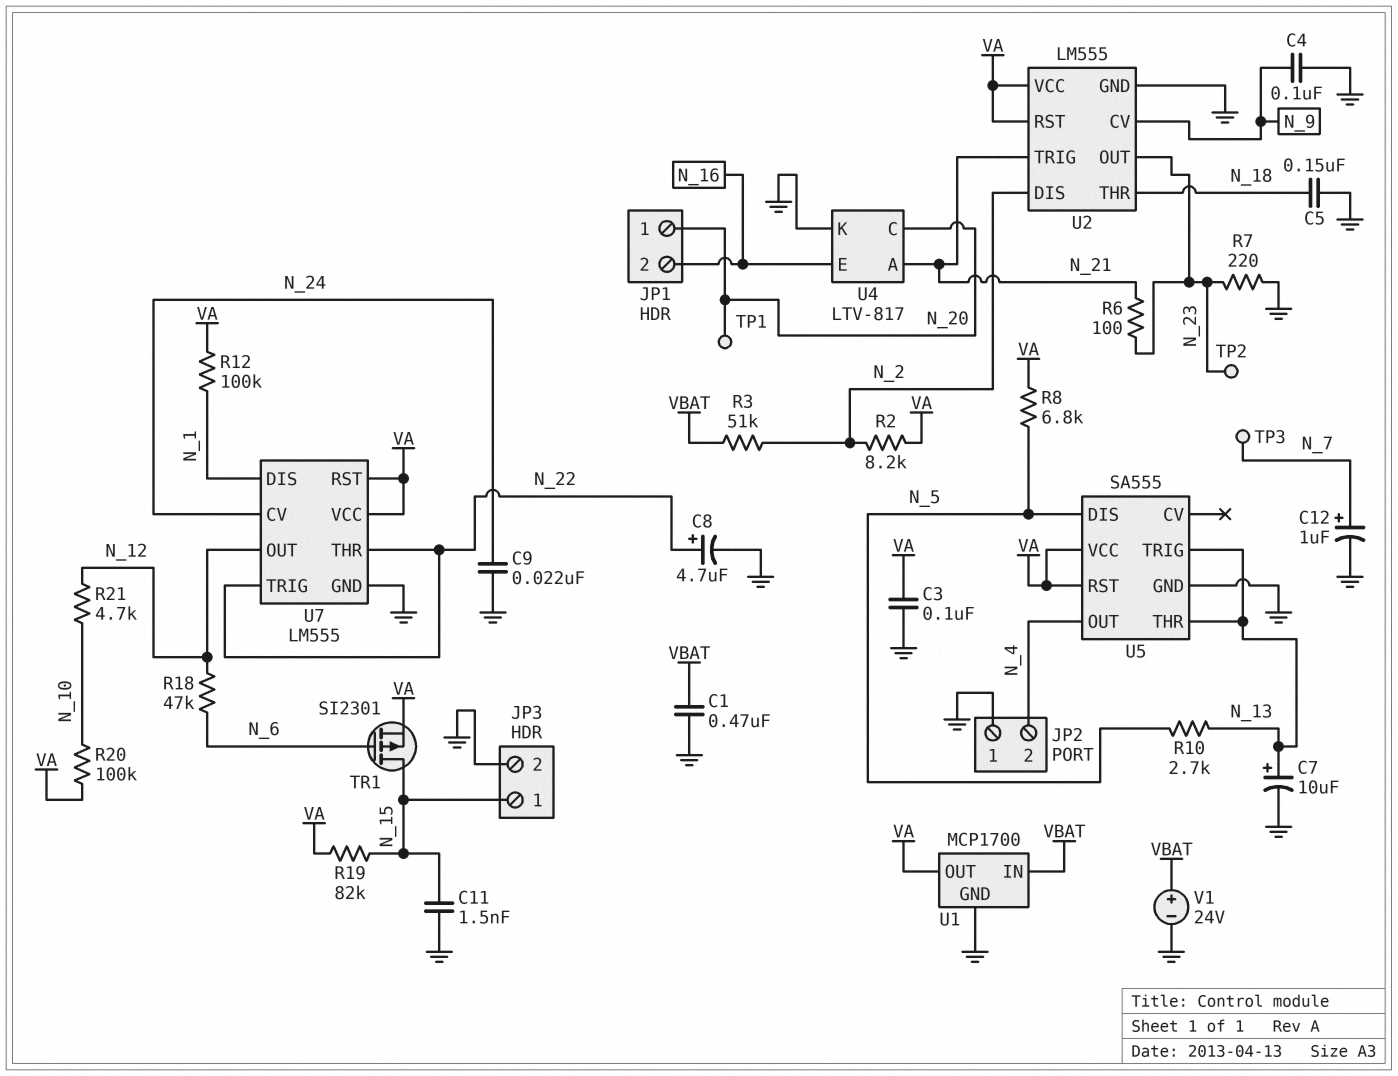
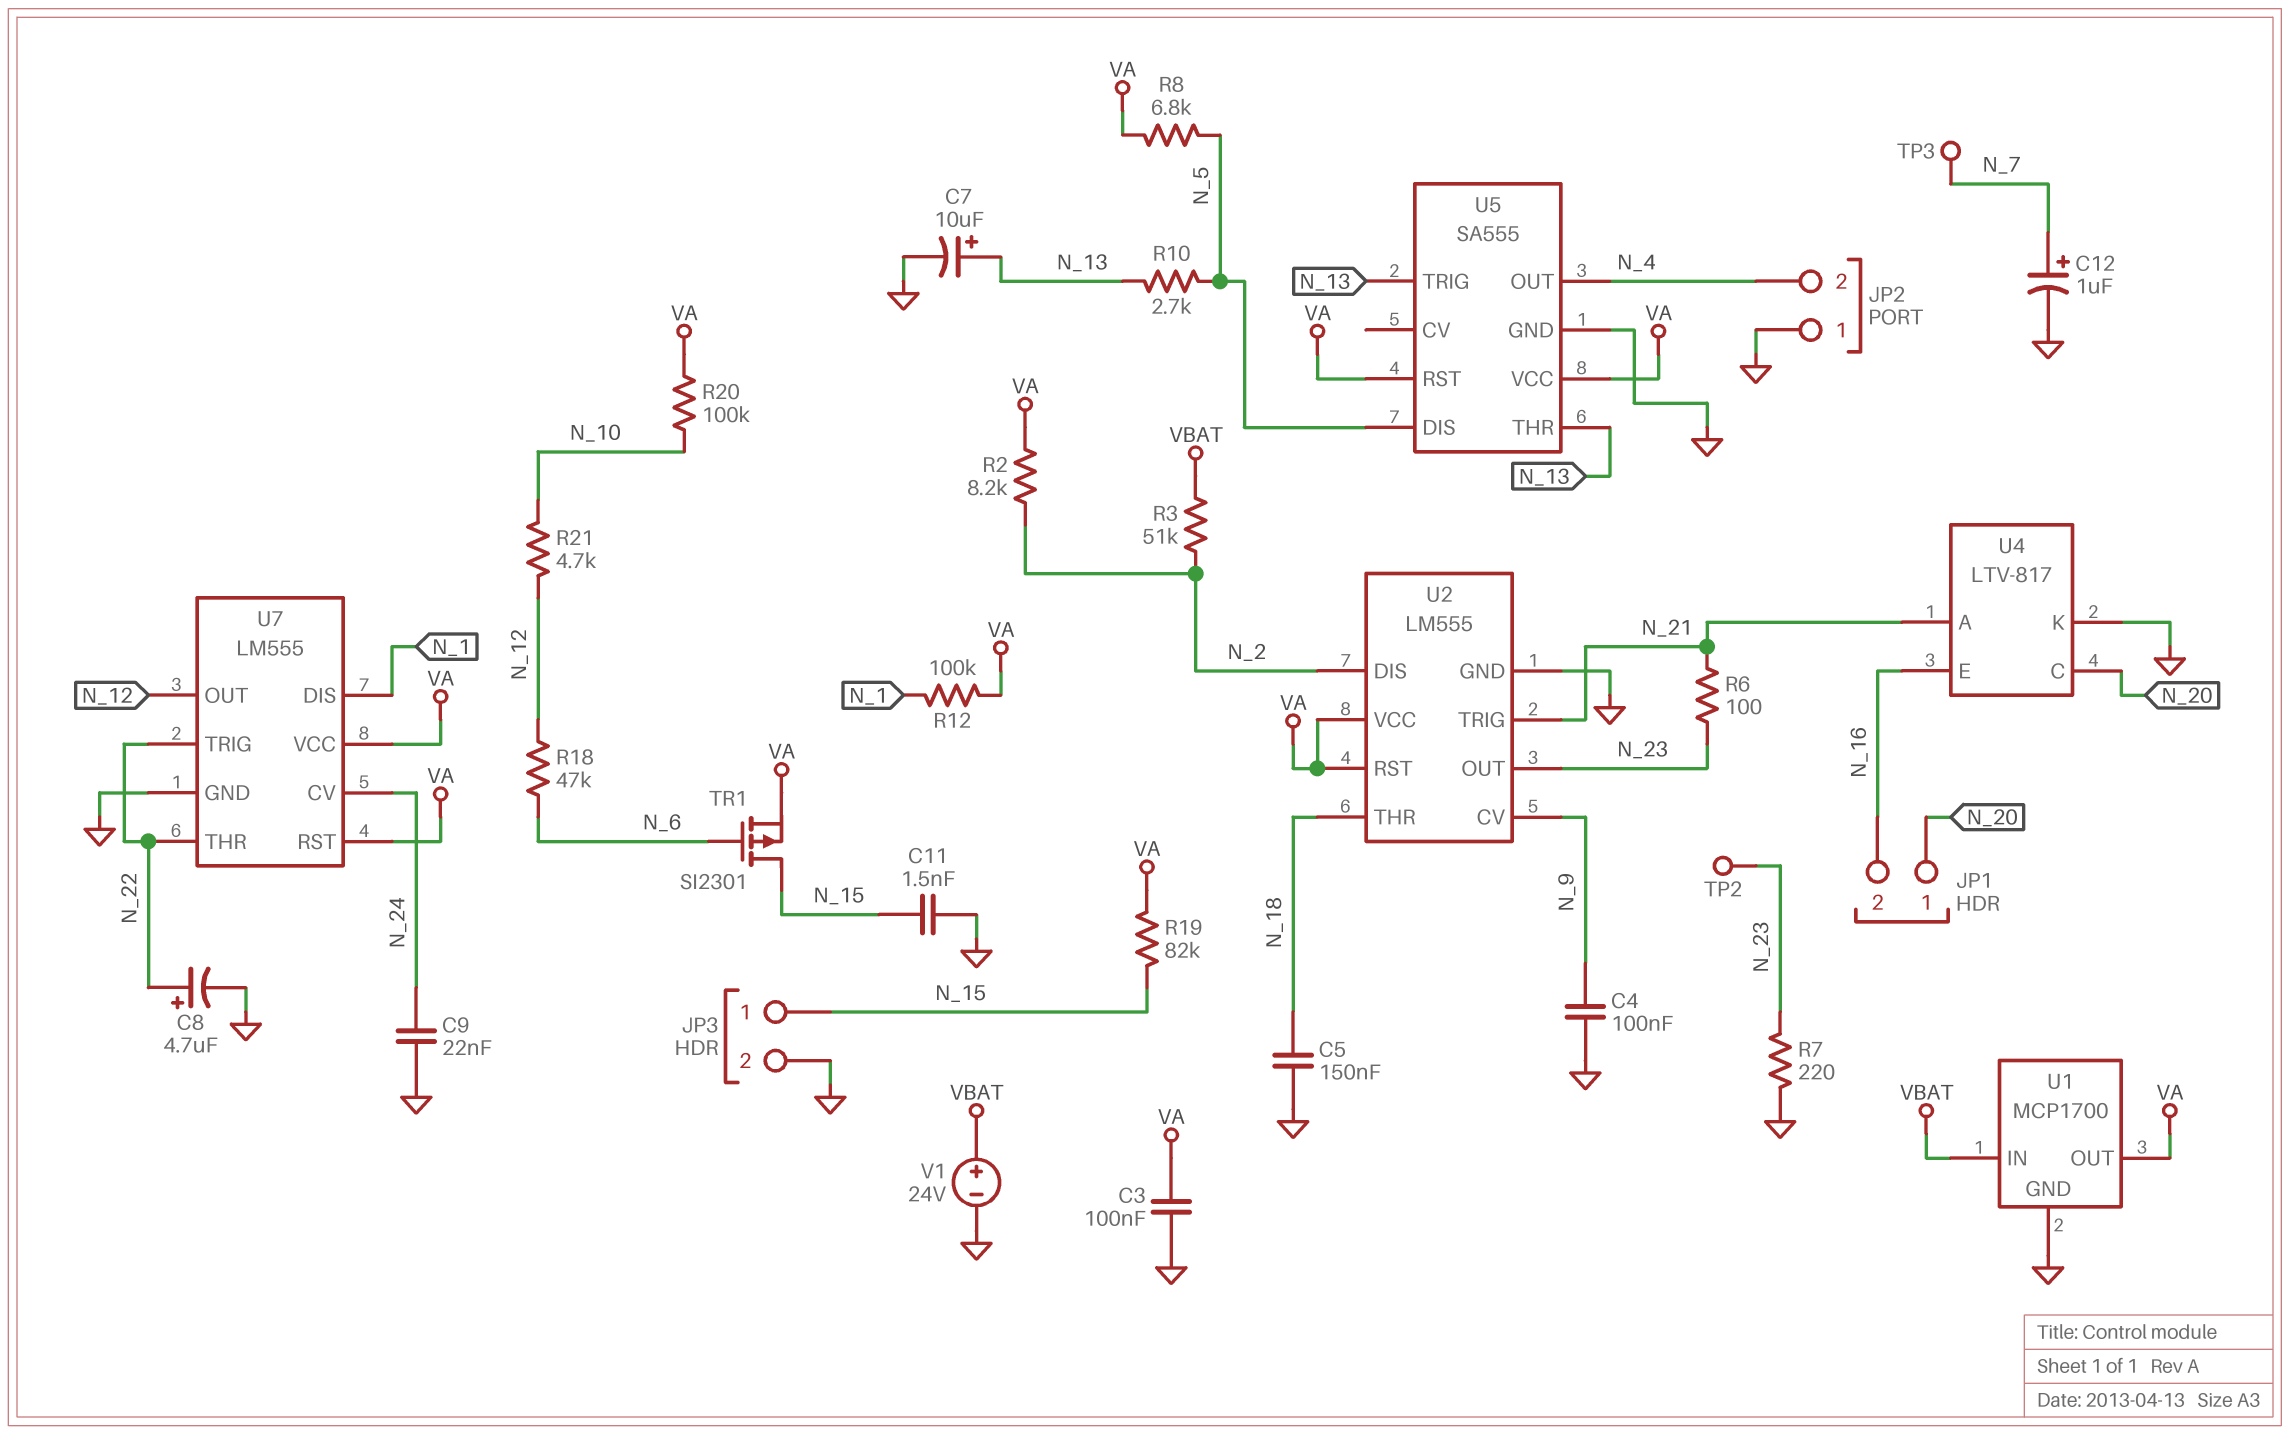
C1: 470nF (GND, VBAT) -> none
TP1: test point (N_20) -> none

